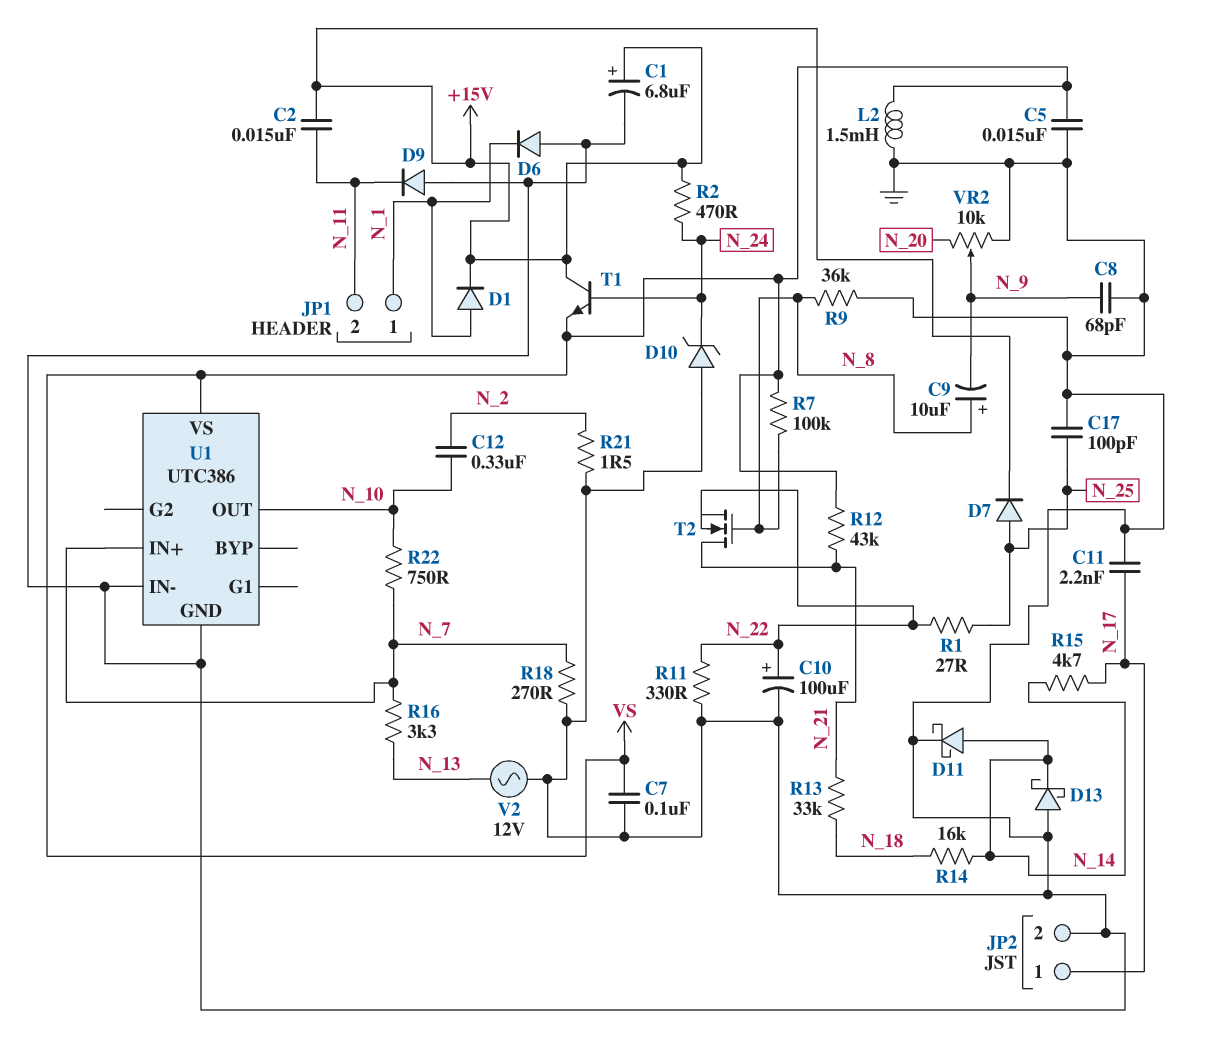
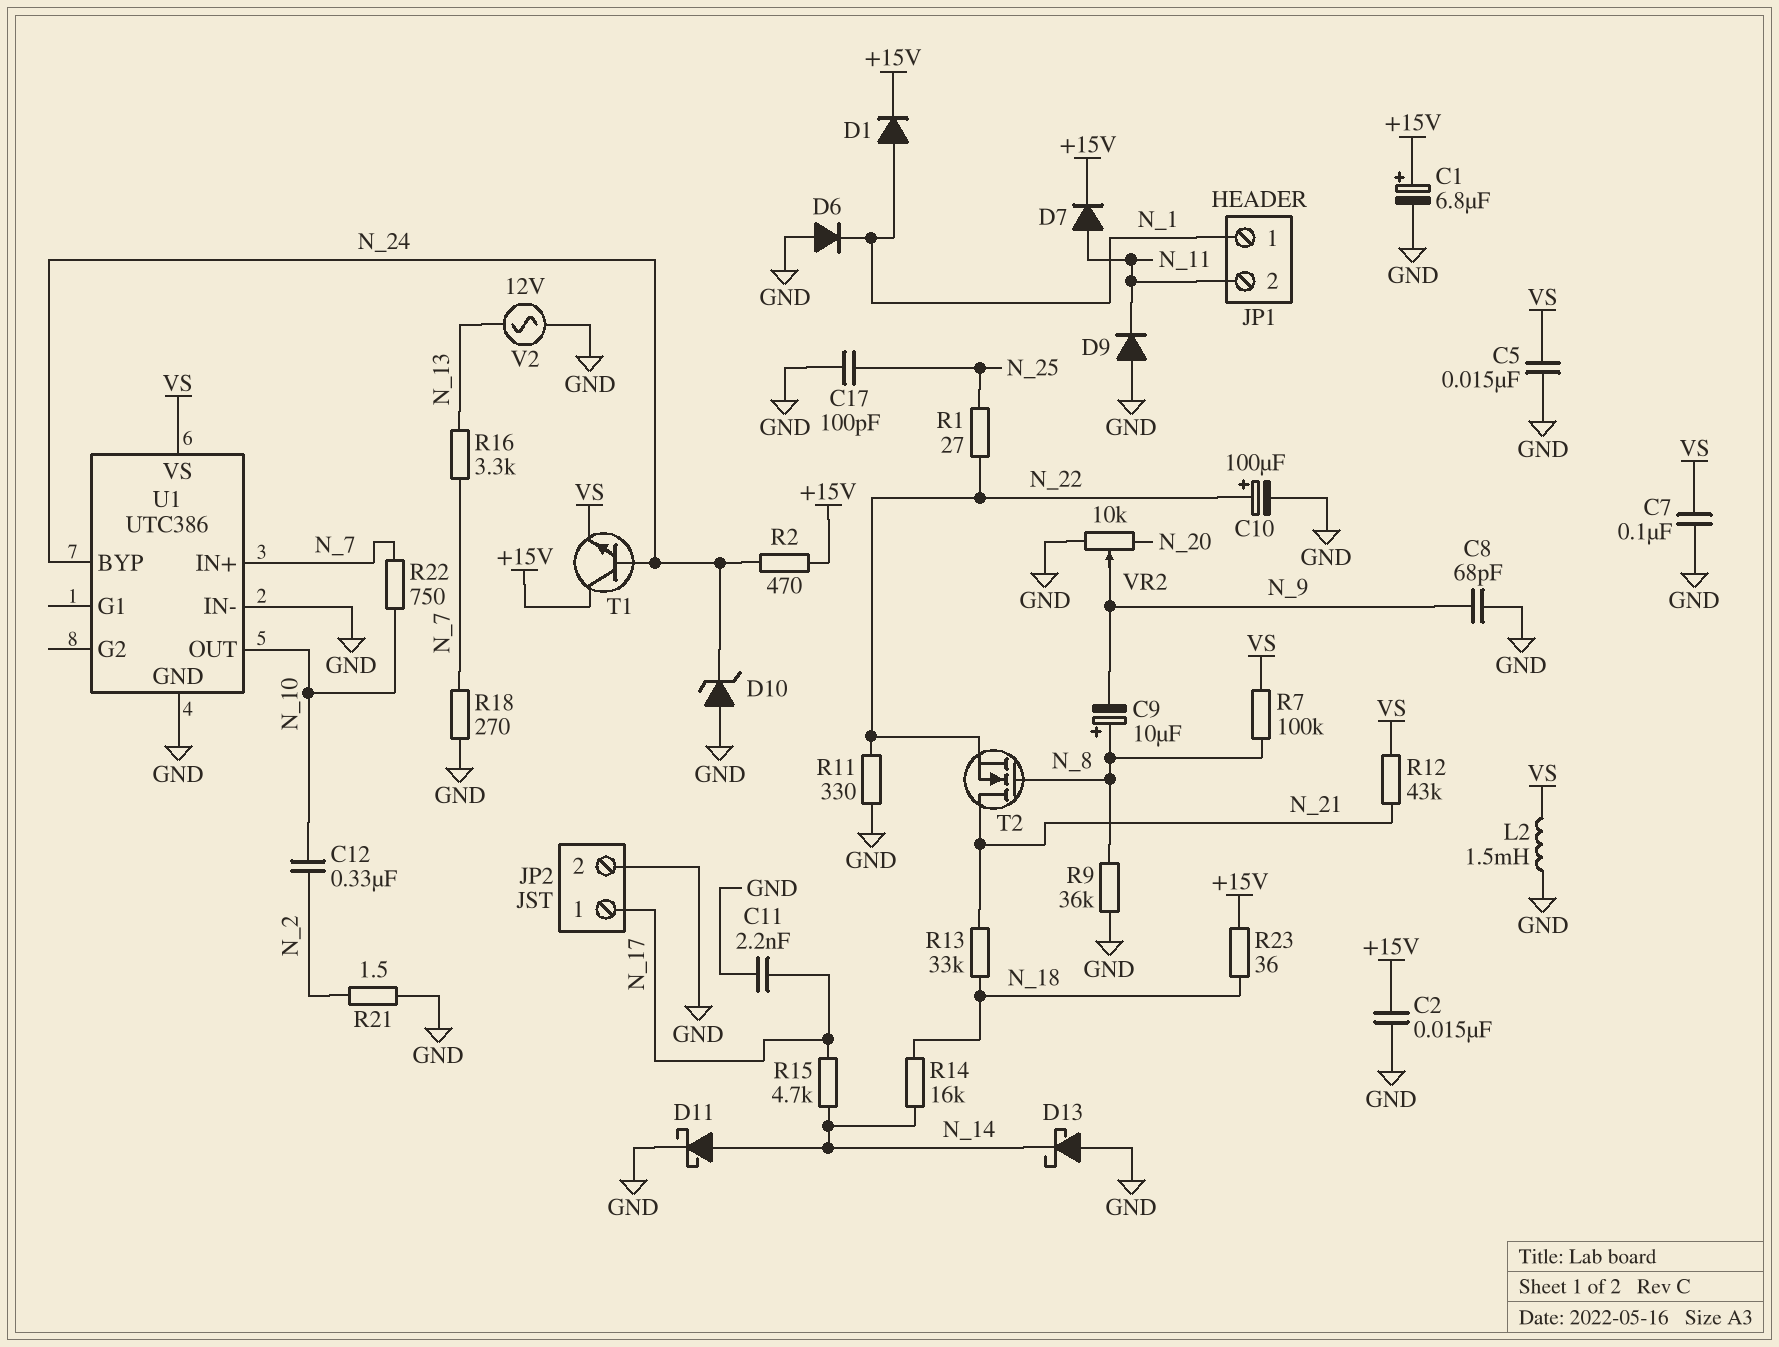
C2: 15nF (+15V, N_11) -> 15nF (+15V, GND)
D7: diode (A N_25, K +15V) -> diode (A N_11, K +15V)
R23: none -> 36 (+15V, N_18)
U1 pin BYP: none -> N_24

